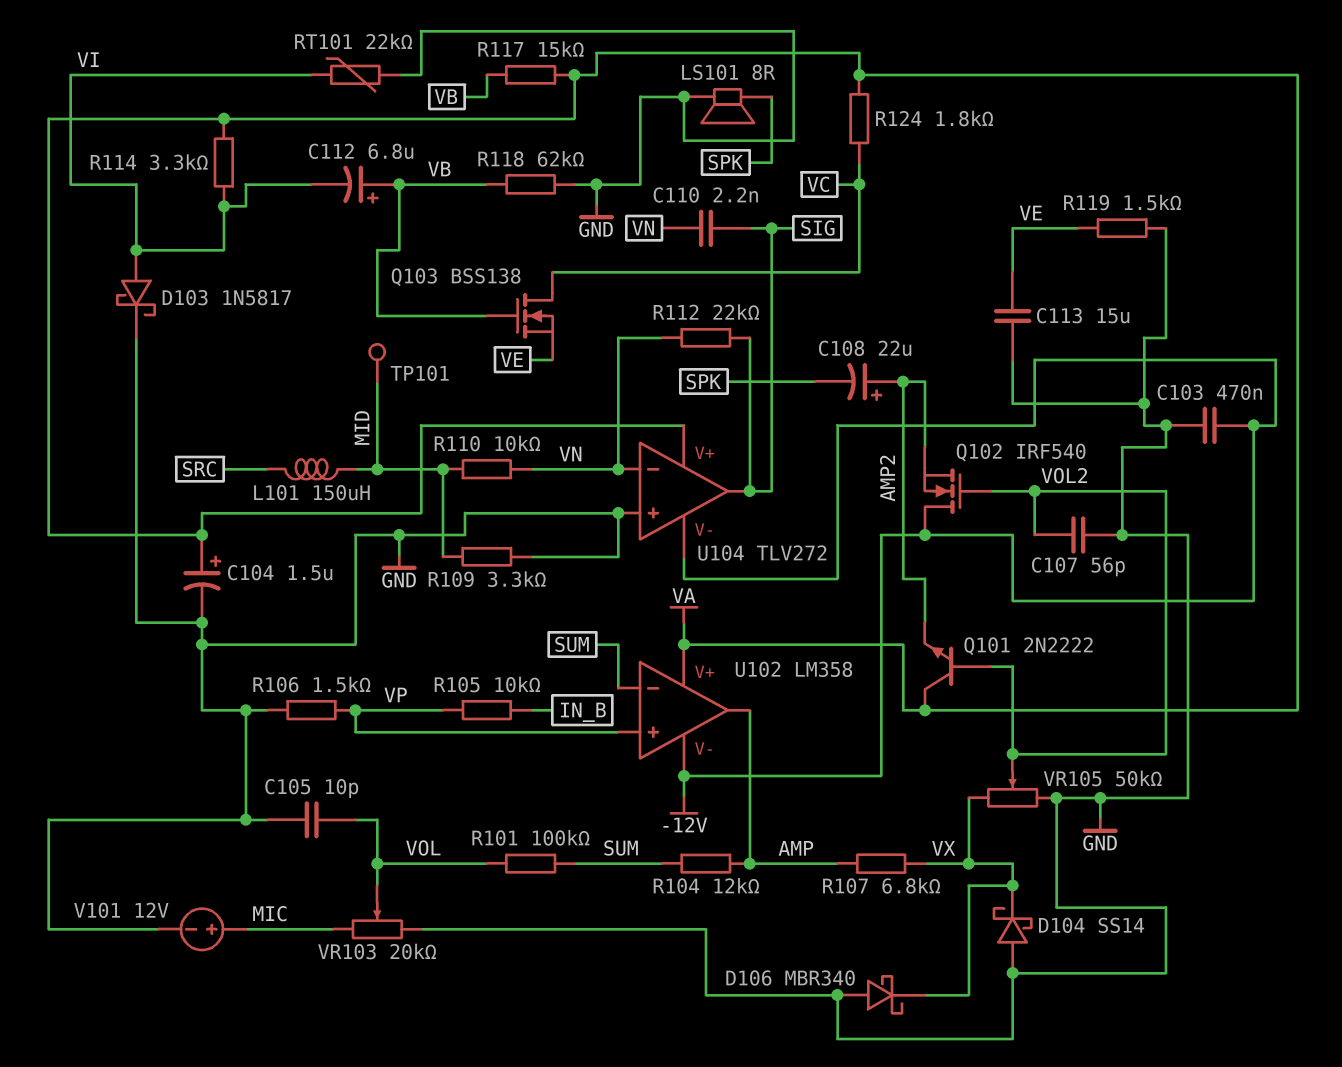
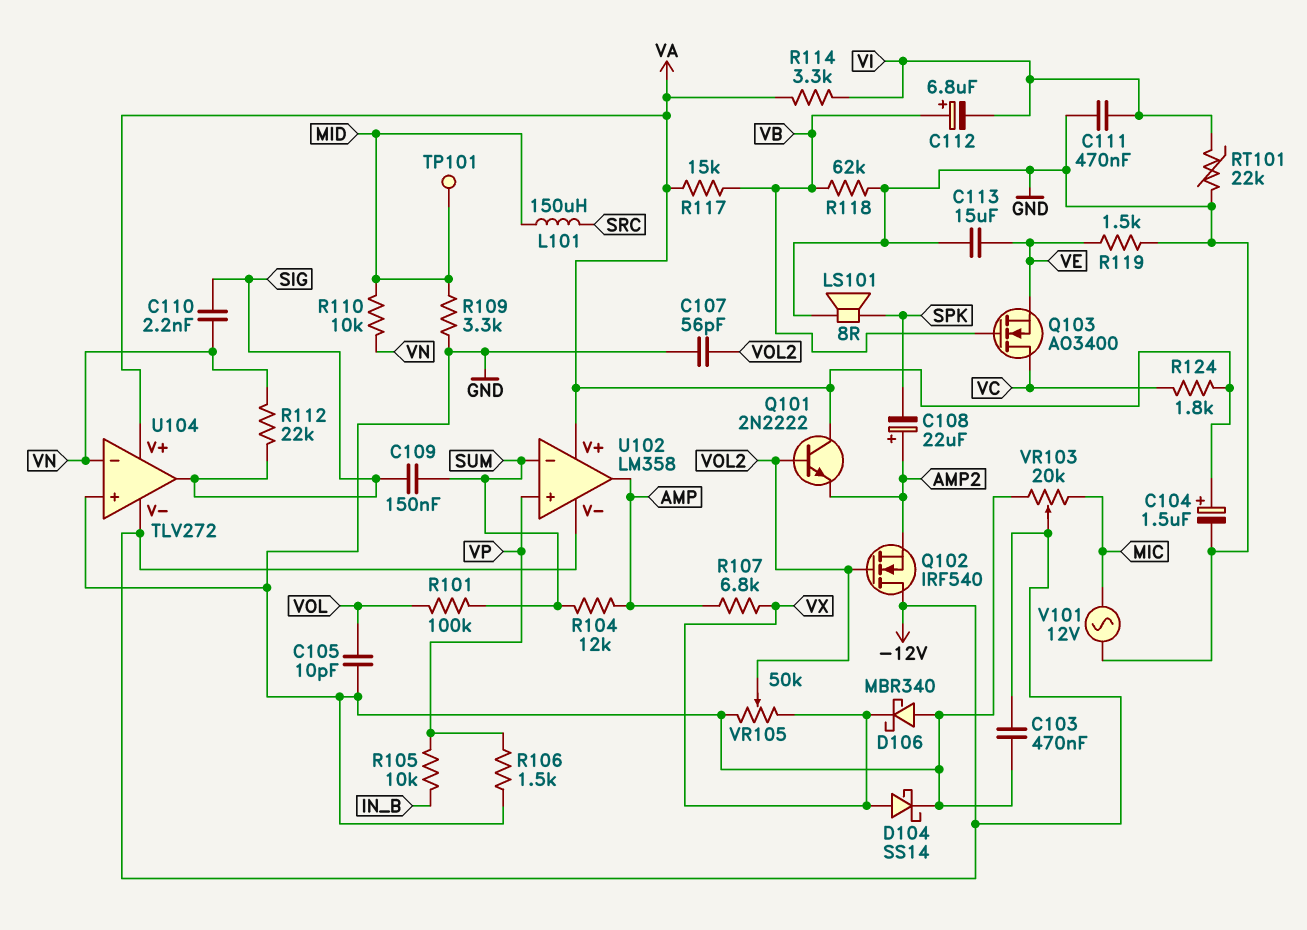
C109: none -> 150nF (SIG, SUM)
C111: none -> 470nF (GND, VI)
D103: schottky 1N5817 (A VI, K GND) -> none
D104: schottky SS14 (A GND, K VX) -> schottky SS14 (A VX, K GND)
Q103: NMOS BSS138 (G VB, D VC, S VE) -> NMOS AO3400 (G VB, D VC, S VE)
V101: 12V (plus MIC, minus GND) -> AC 12V (GND, MIC)
VR103: 20k (GND, MIC, wiper VOL) -> 20k (GND, MIC, wiper -12V)

